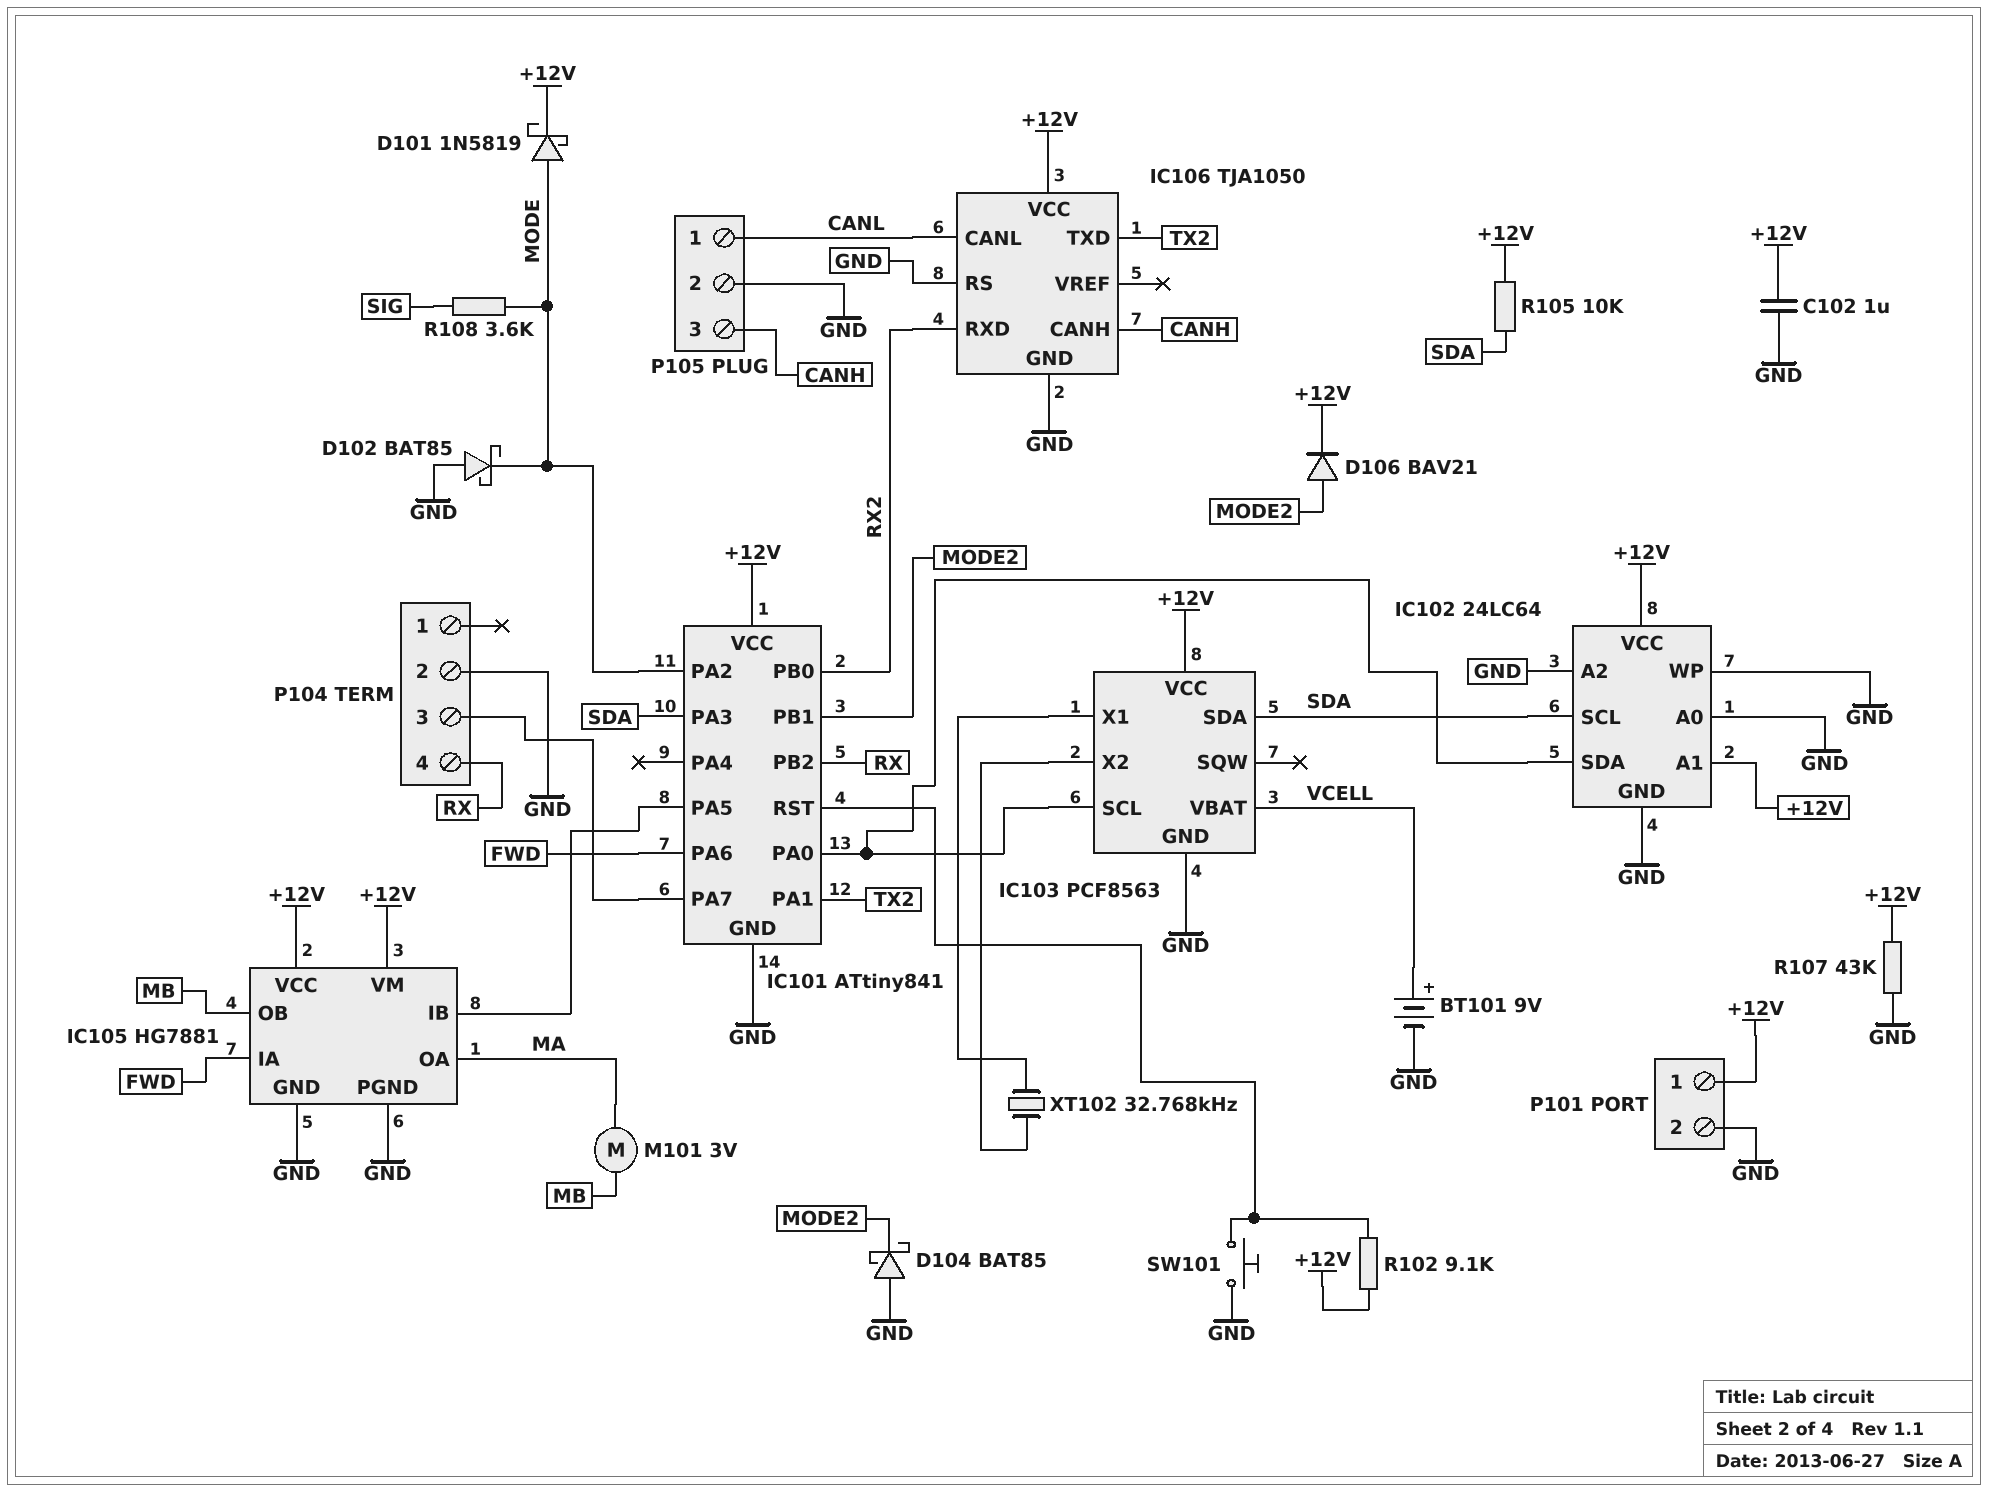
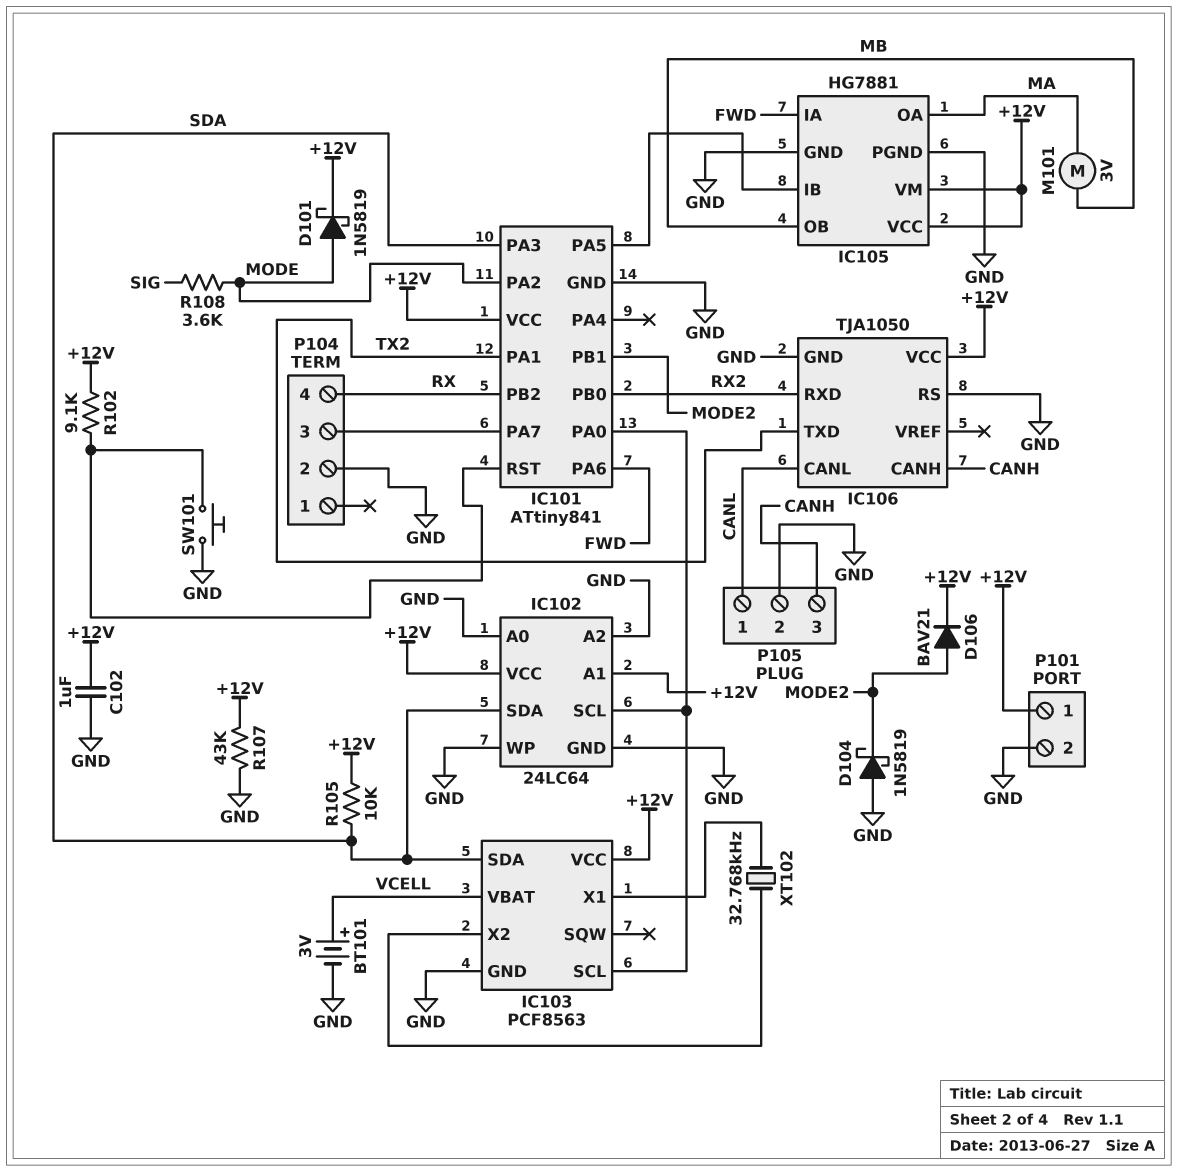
BT101: 9V (plus VCELL, minus GND) -> 3V (plus VCELL, minus GND)
D102: schottky BAT85 (A GND, K MODE) -> none
D104: schottky BAT85 (A GND, K MODE2) -> schottky 1N5819 (A GND, K MODE2)
IC102 pin SCL: SDA -> IC101/PA0
IC102 pin SDA: IC101/PA0 -> SDA

